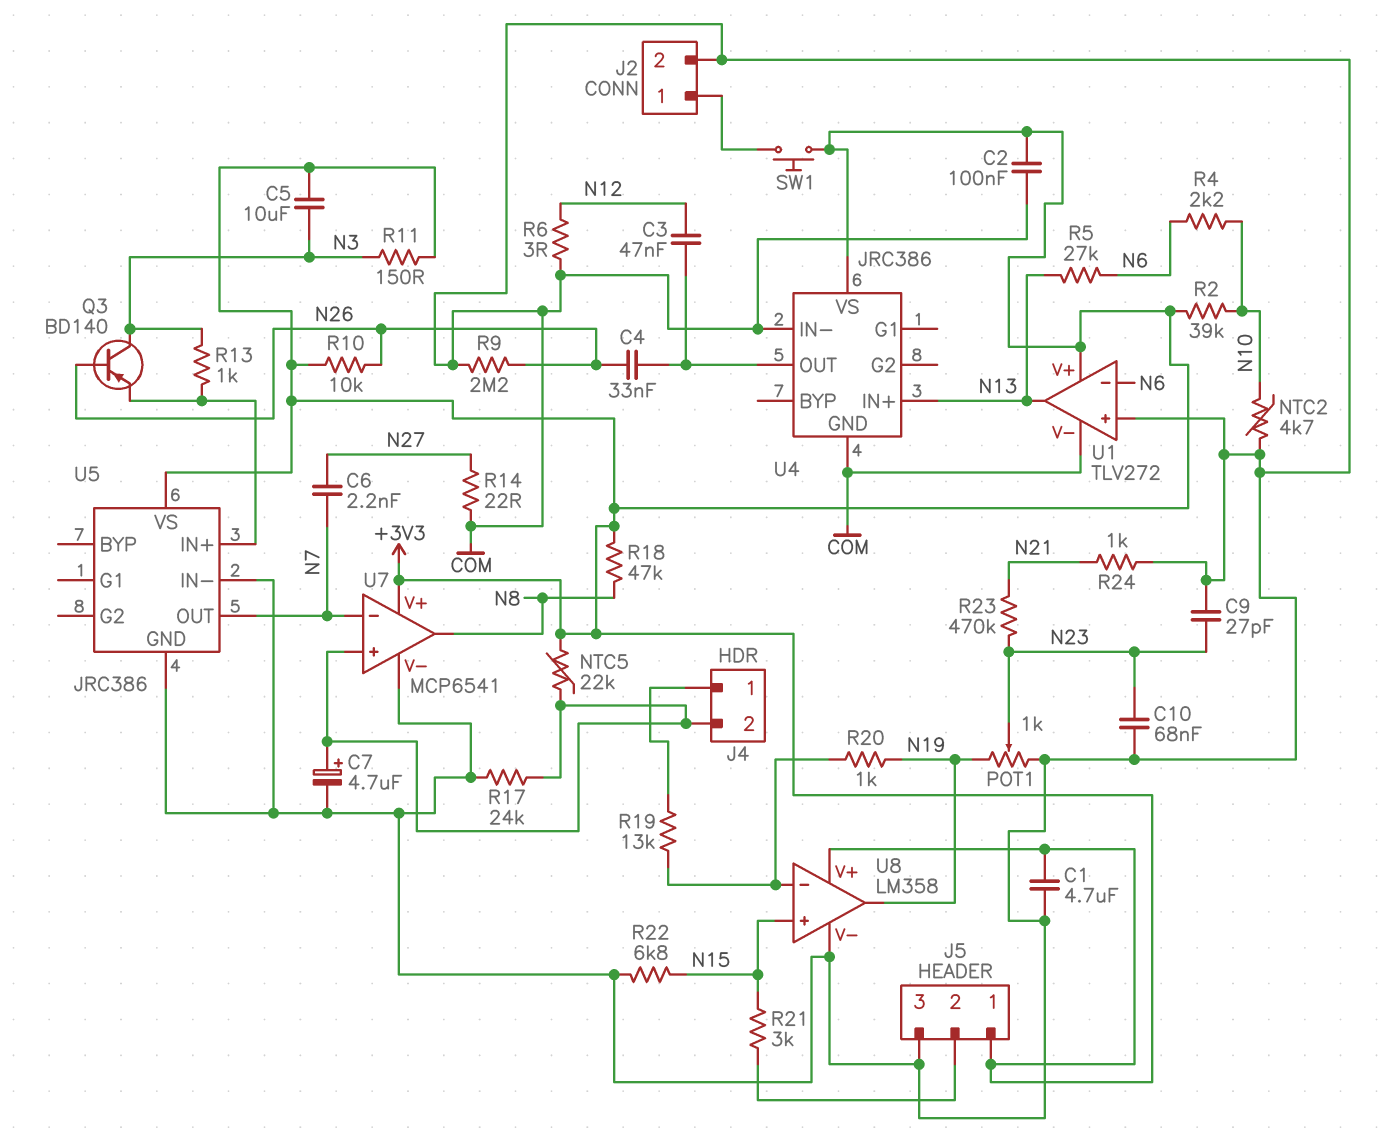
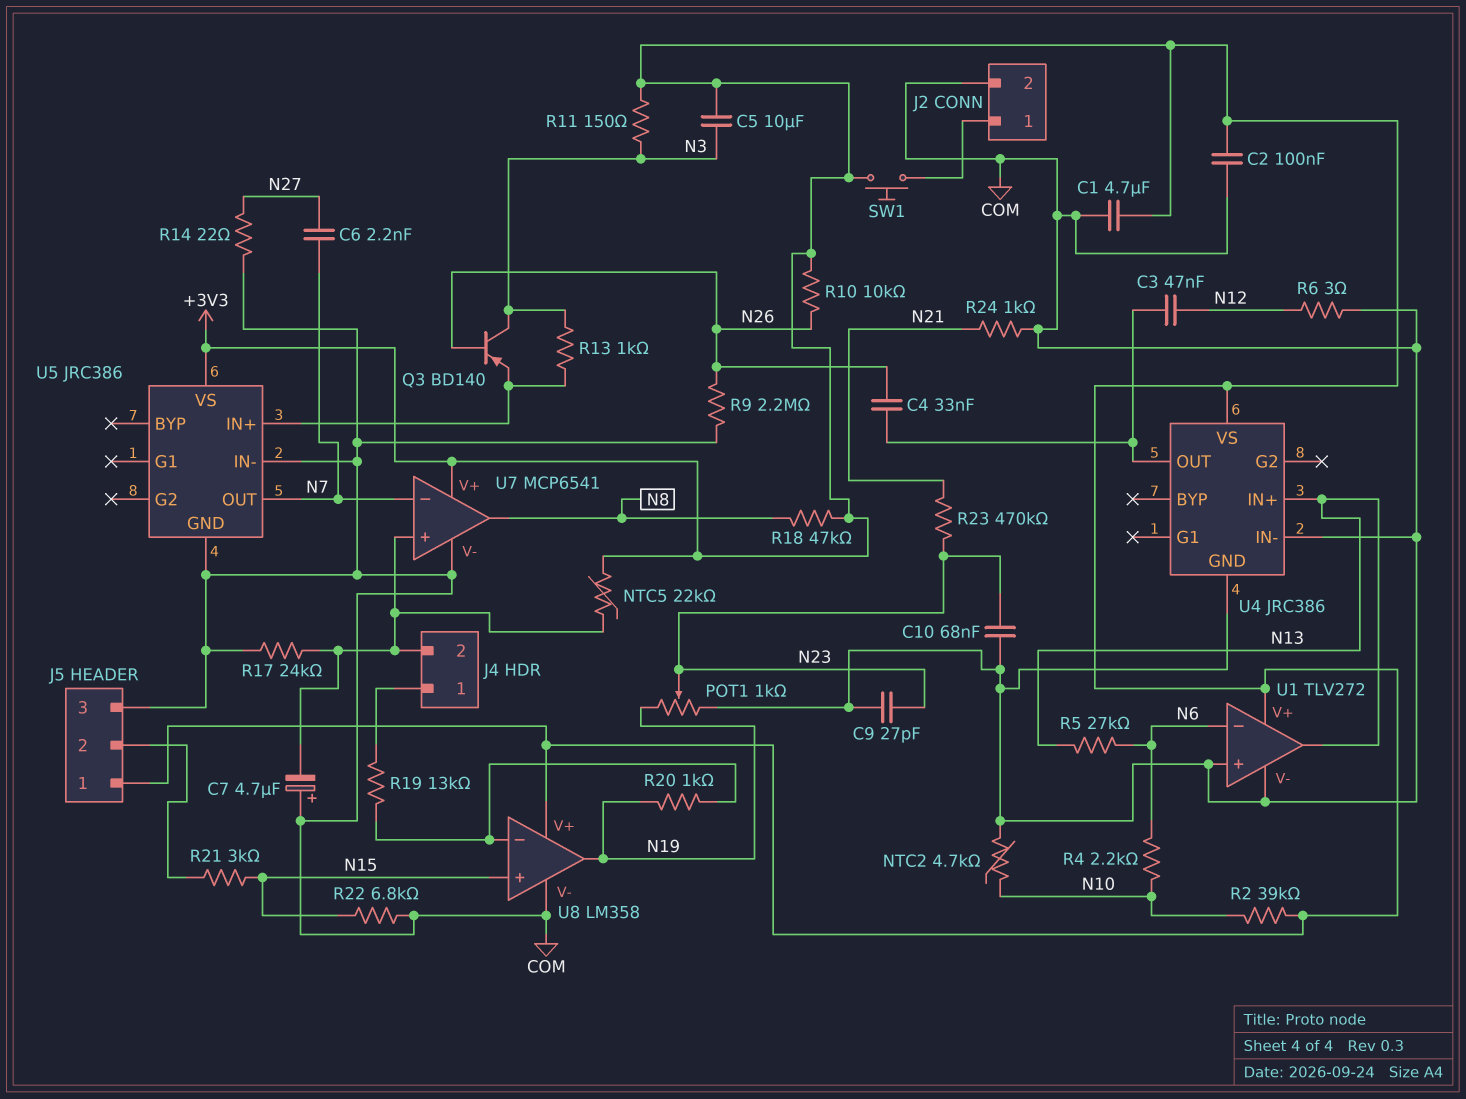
C7: 4.7uF (plus J4/2, minus COM) -> 4.7uF (plus COM, minus J4/2)

